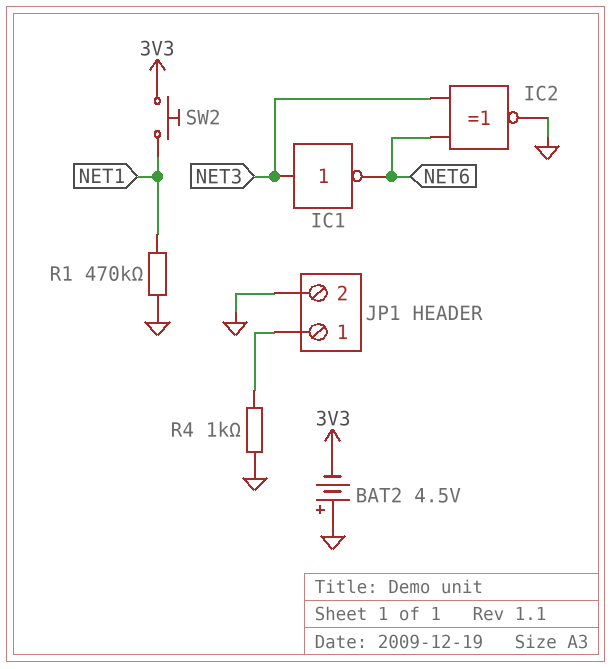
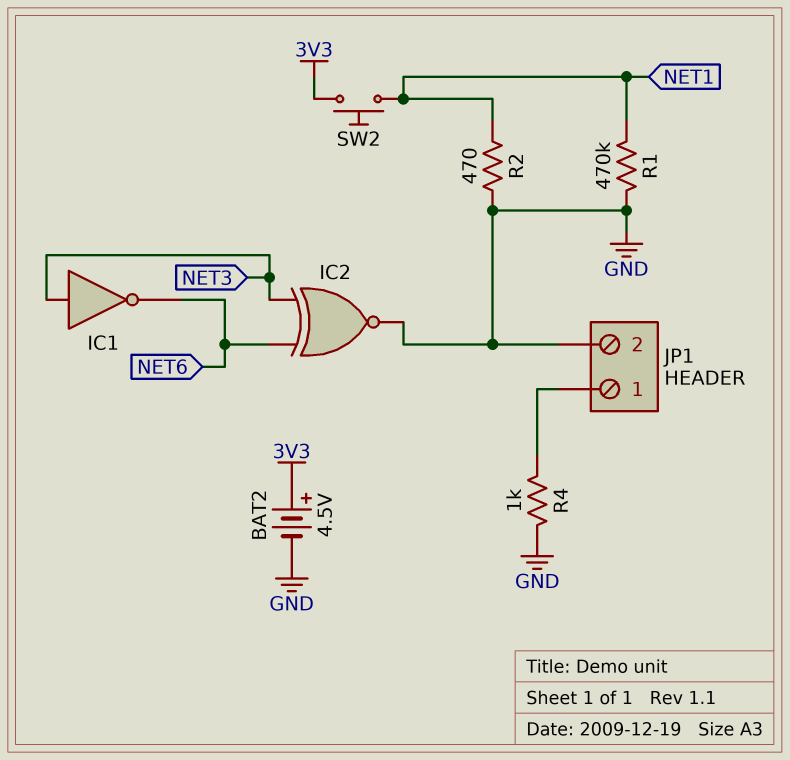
BAT2: 4.5V (plus GND, minus 3V3) -> 4.5V (plus 3V3, minus GND)
R2: none -> 470 (GND, NET1)

